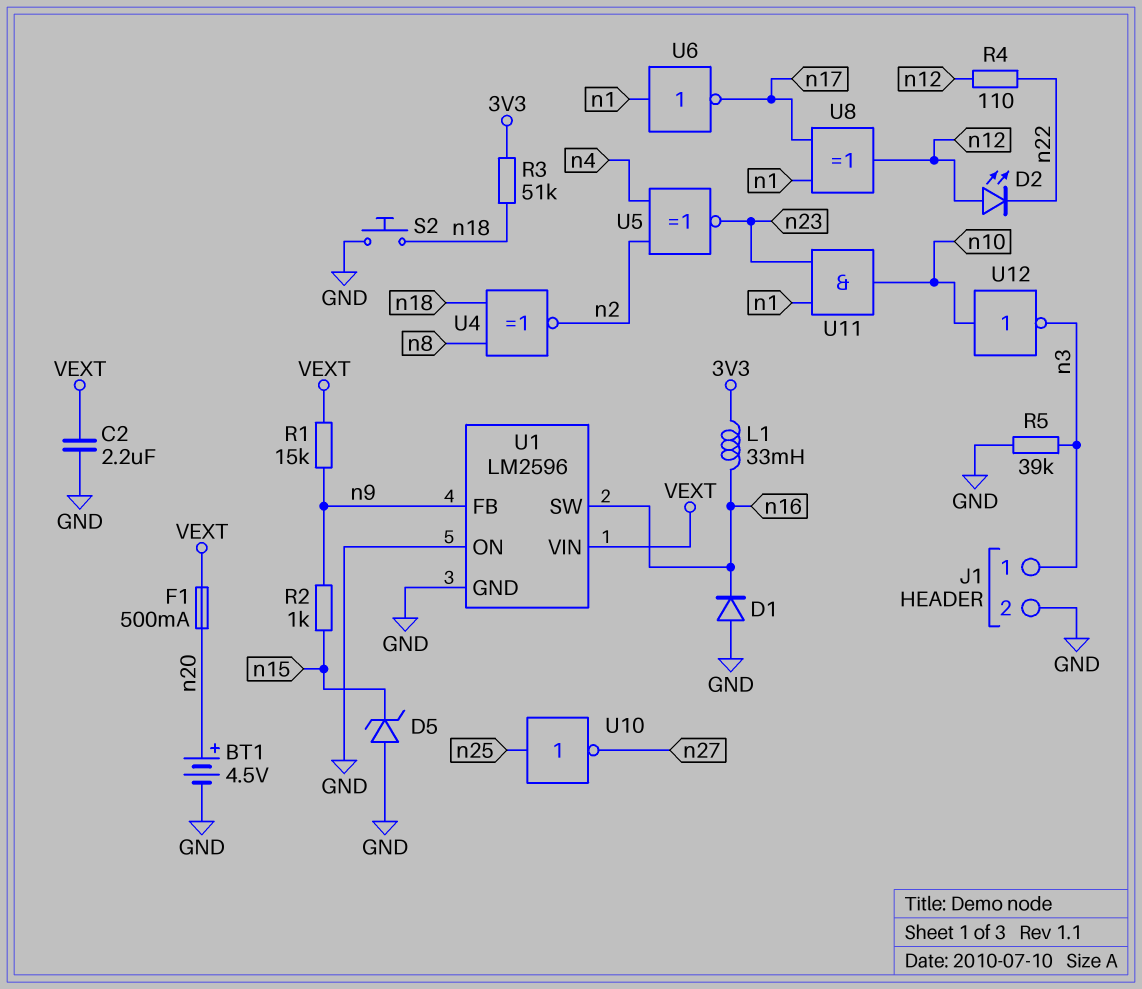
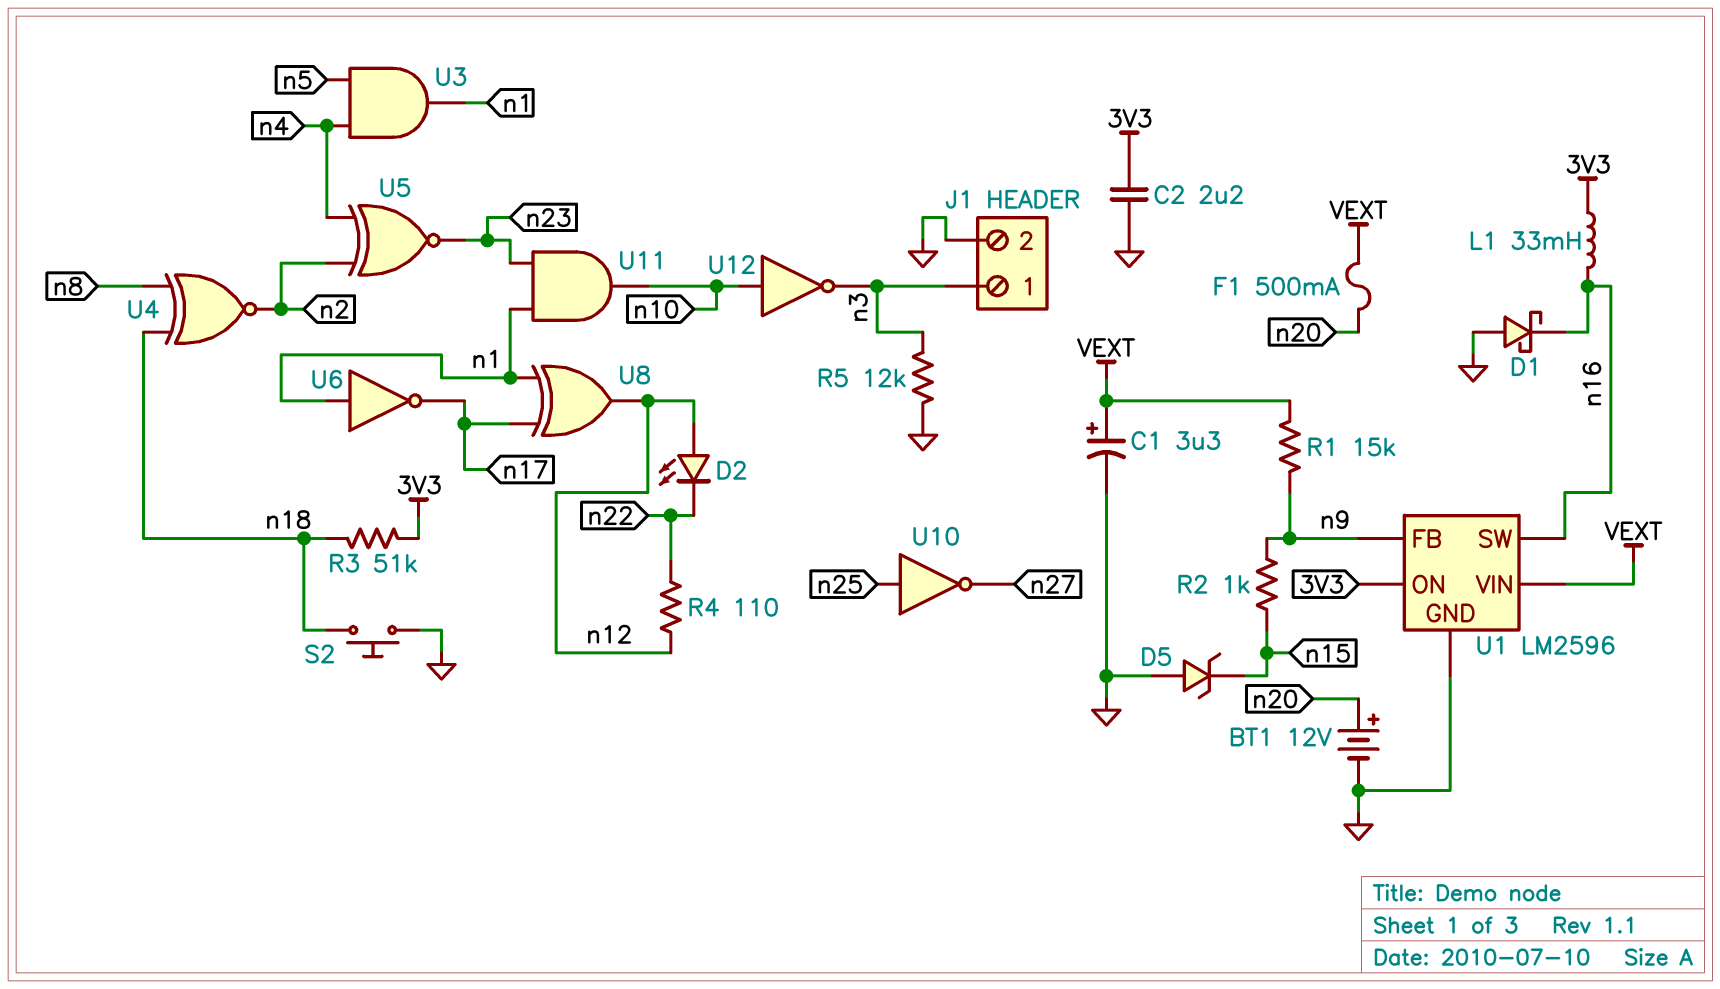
BT1: 4.5V (plus n20, minus GND) -> 12V (plus n20, minus GND)
C1: none -> 3.3uF (plus VEXT, minus GND)
C2: 2.2uF (GND, VEXT) -> 2.2uF (3V3, GND)
D1: diode (A GND, K n16) -> schottky (A GND, K n16)
R5: 39k (GND, n3) -> 12k (GND, n3)
U1 pin ON: GND -> 3V3
U3: none -> AND (in n4, in n5, out n1)

